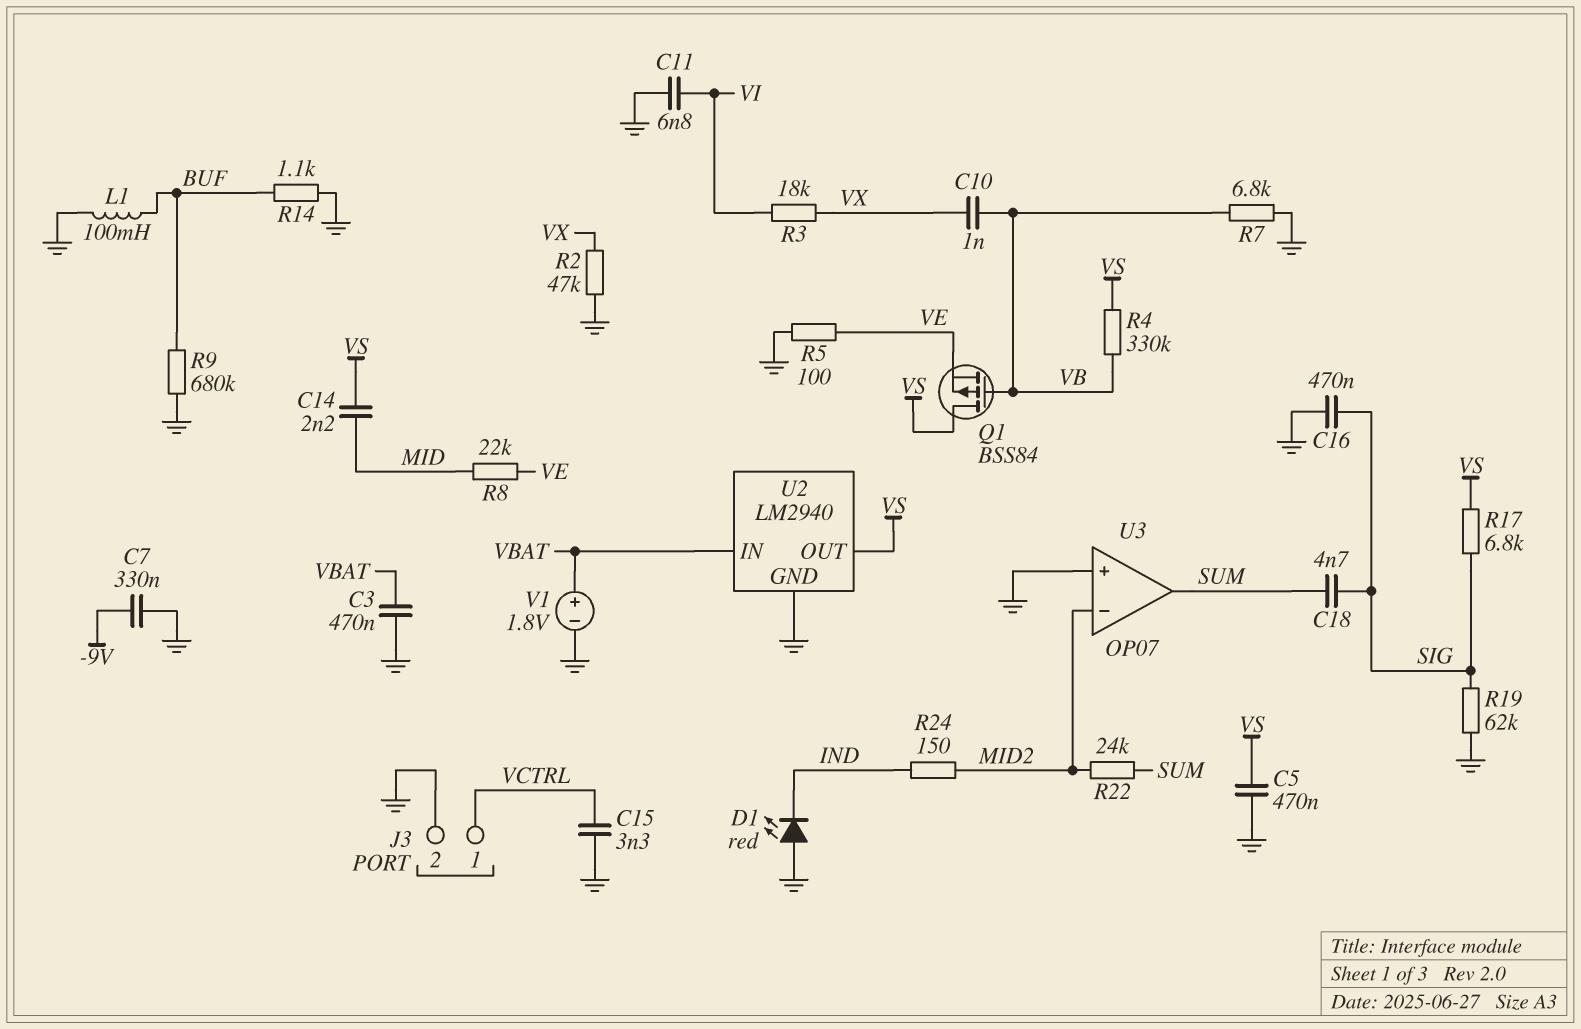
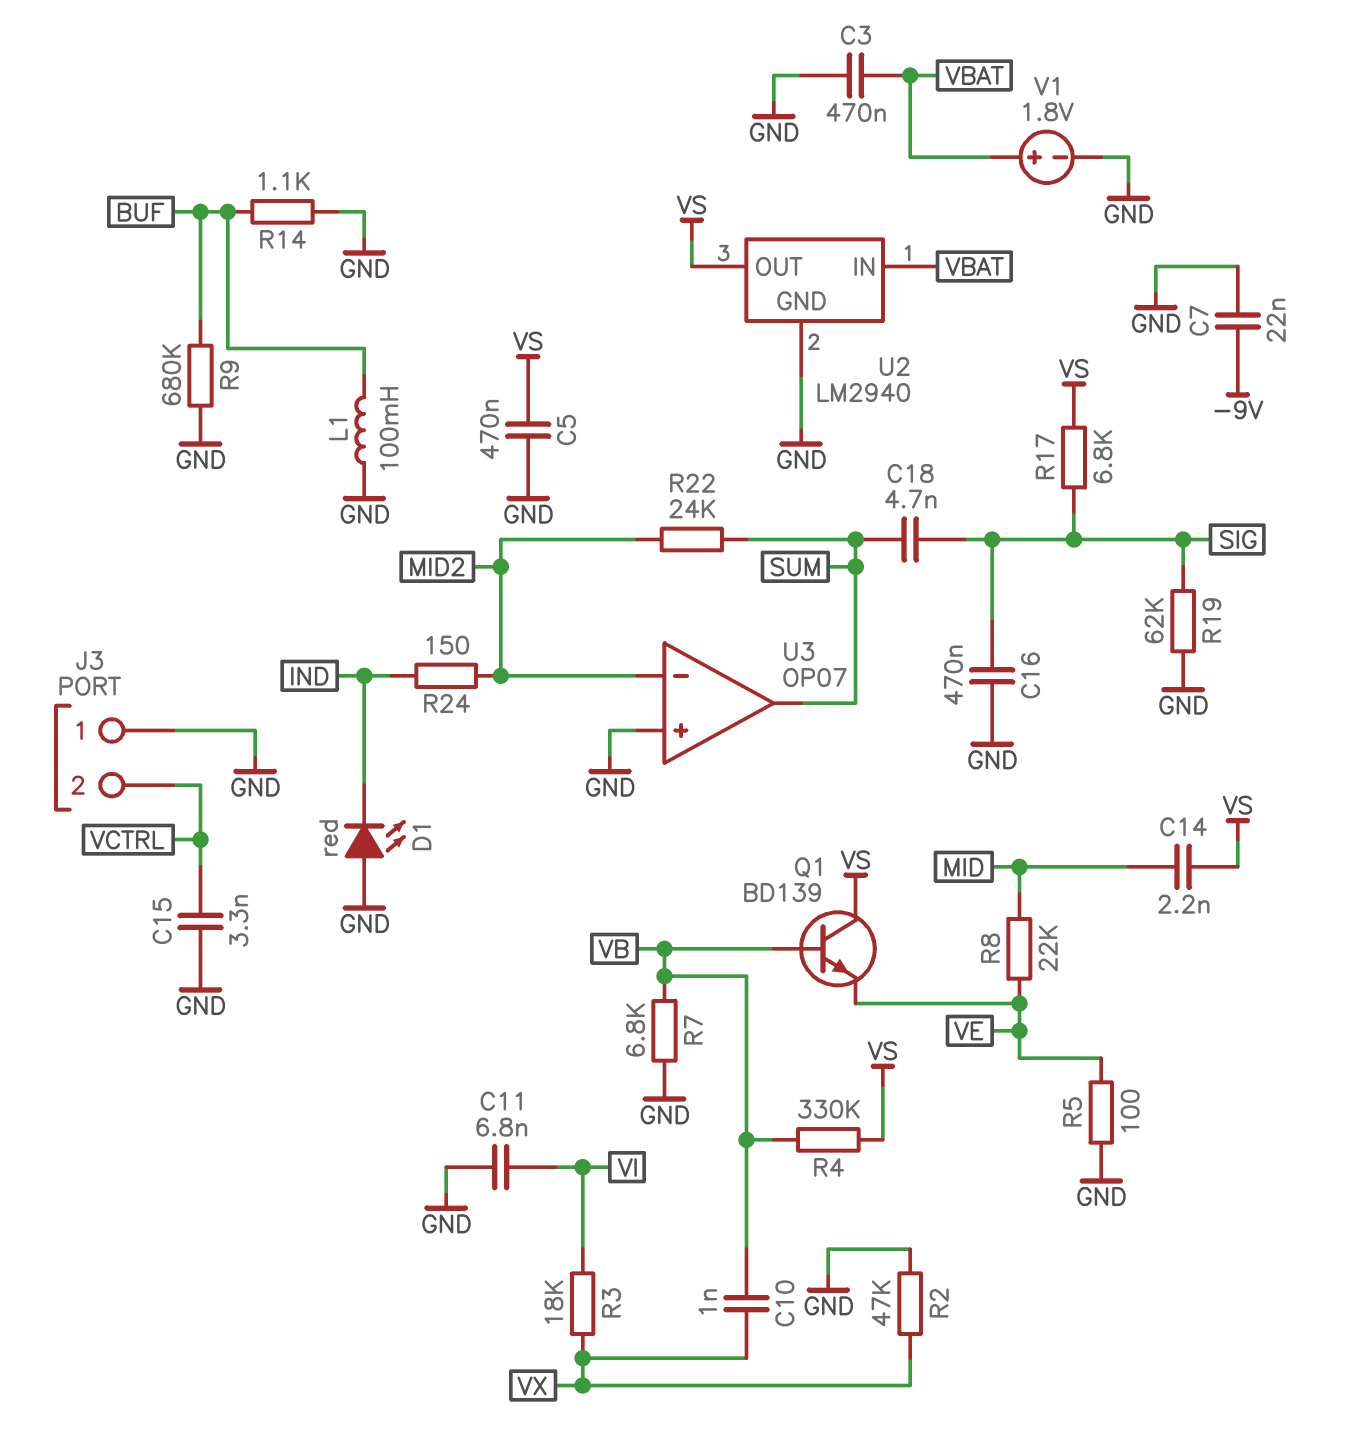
C7: 330nF (-9V, GND) -> 22nF (-9V, GND)
J3 pin 1: VCTRL -> GND
J3 pin 2: GND -> VCTRL
Q1: PMOS BSS84 (G VB, D VS, S VE) -> NPN BD139 (B VB, C VS, E VE)

